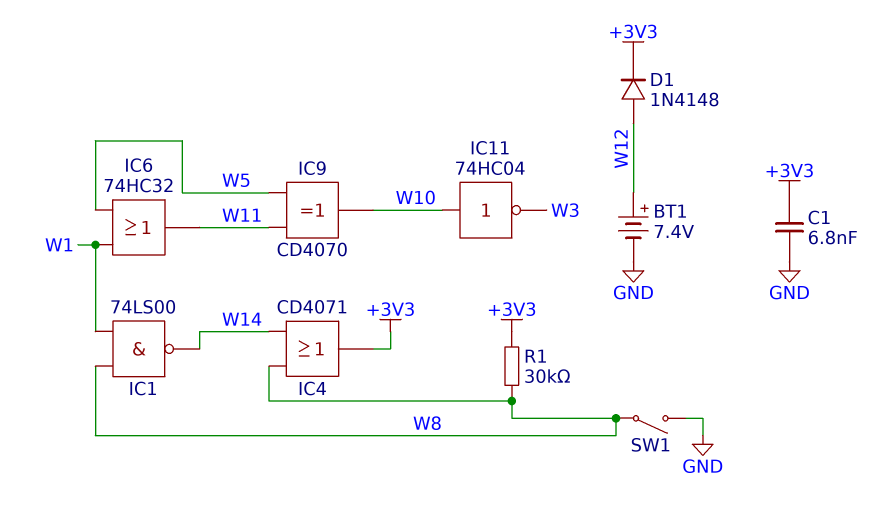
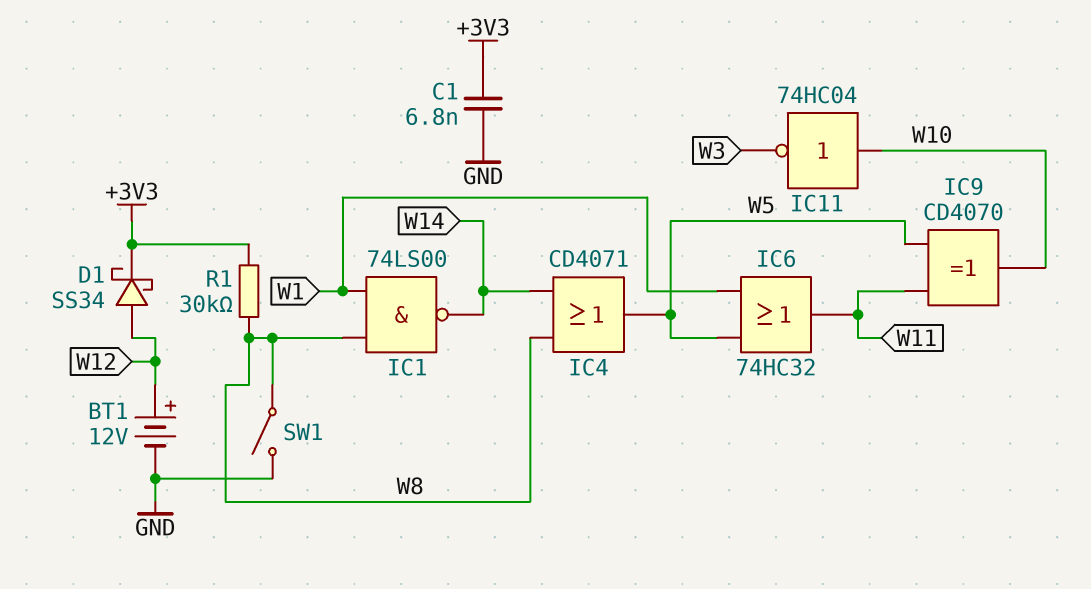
BT1: 7.4V (plus W12, minus GND) -> 12V (plus W12, minus GND)
D1: diode 1N4148 (A W12, K +3V3) -> schottky SS34 (A W12, K +3V3)
IC4: OR CD4071 (in W8, in W14, out +3V3) -> OR CD4071 (in W8, in W14, out W5)

